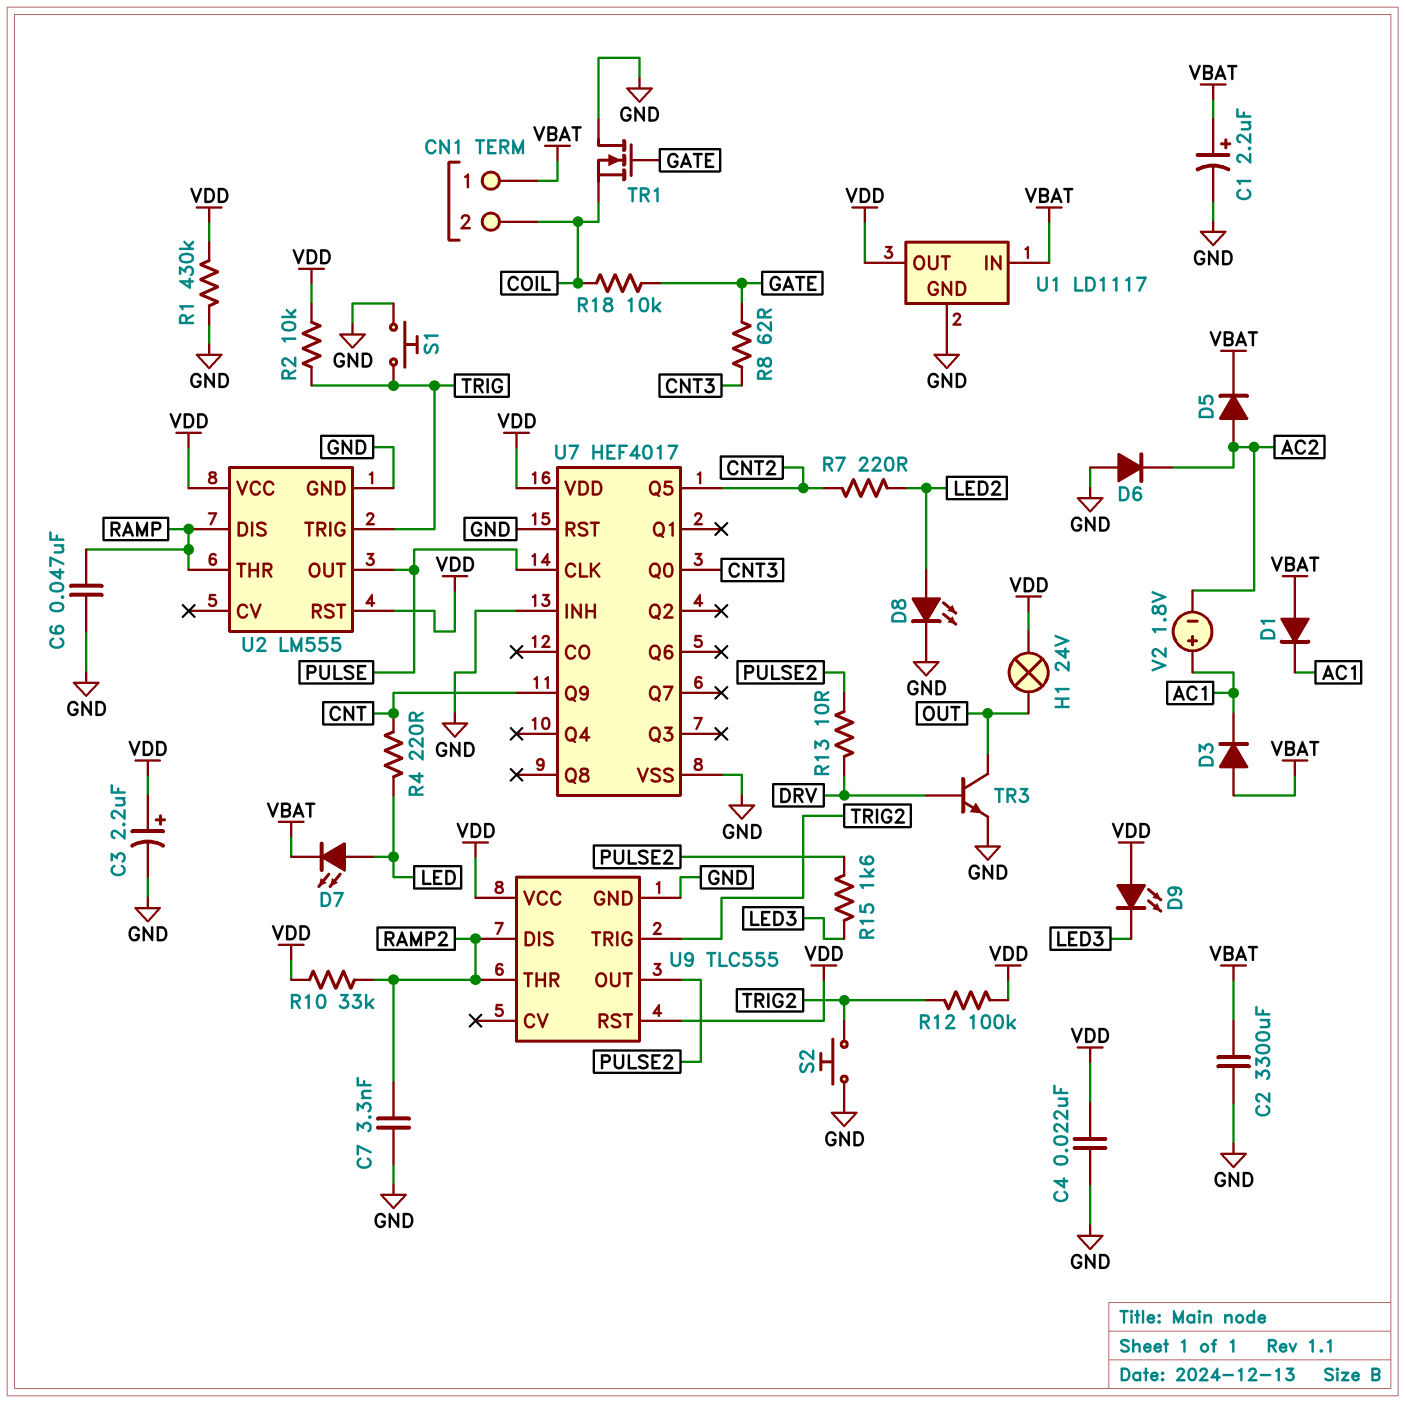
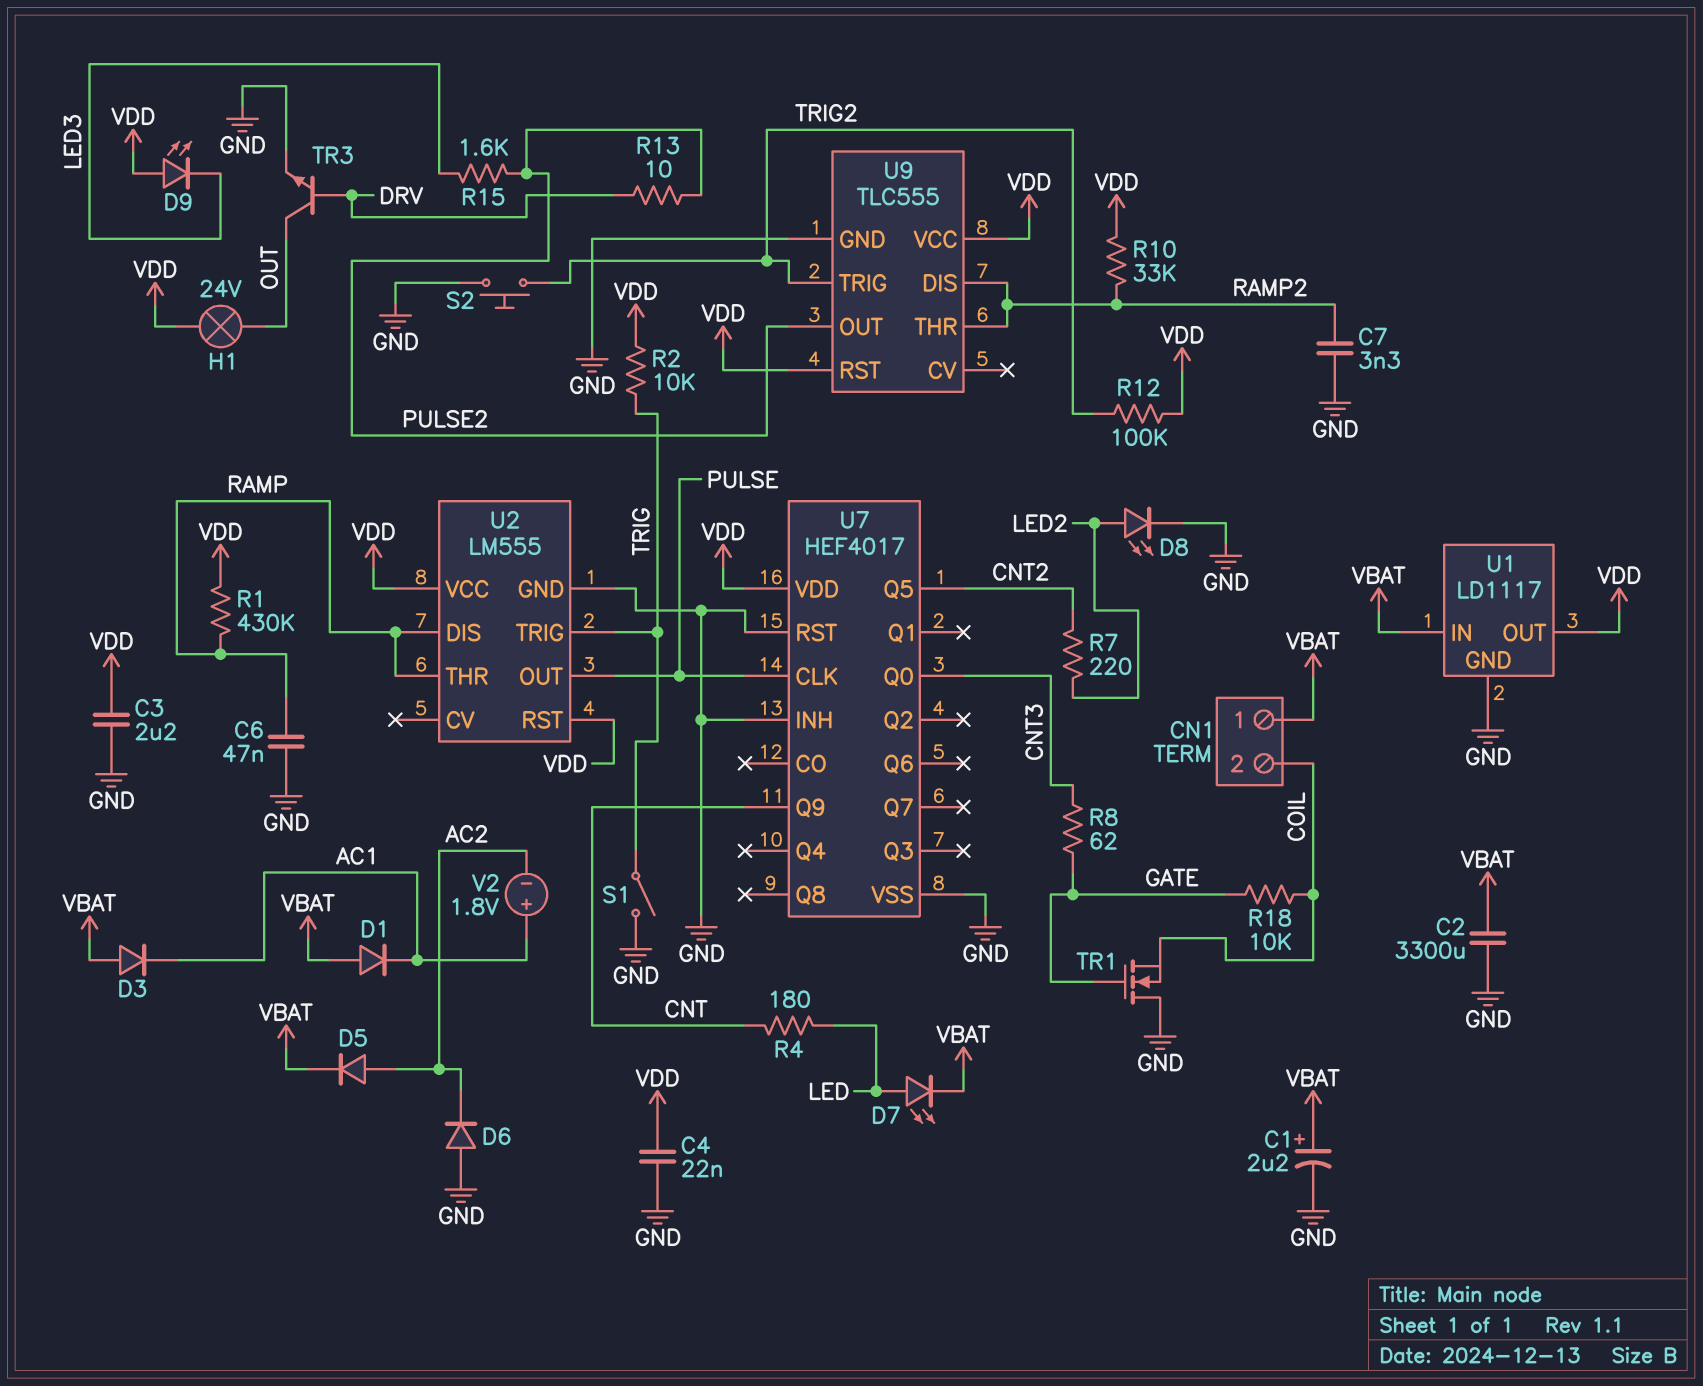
C3: 2.2uF (plus VDD, minus GND) -> 2.2uF (GND, VDD)
R1: 430k (GND, VDD) -> 430k (RAMP, VDD)
R4: 220 (CNT, LED) -> 180 (CNT, LED)
S1: button (GND, TRIG) -> switch (GND, TRIG)

